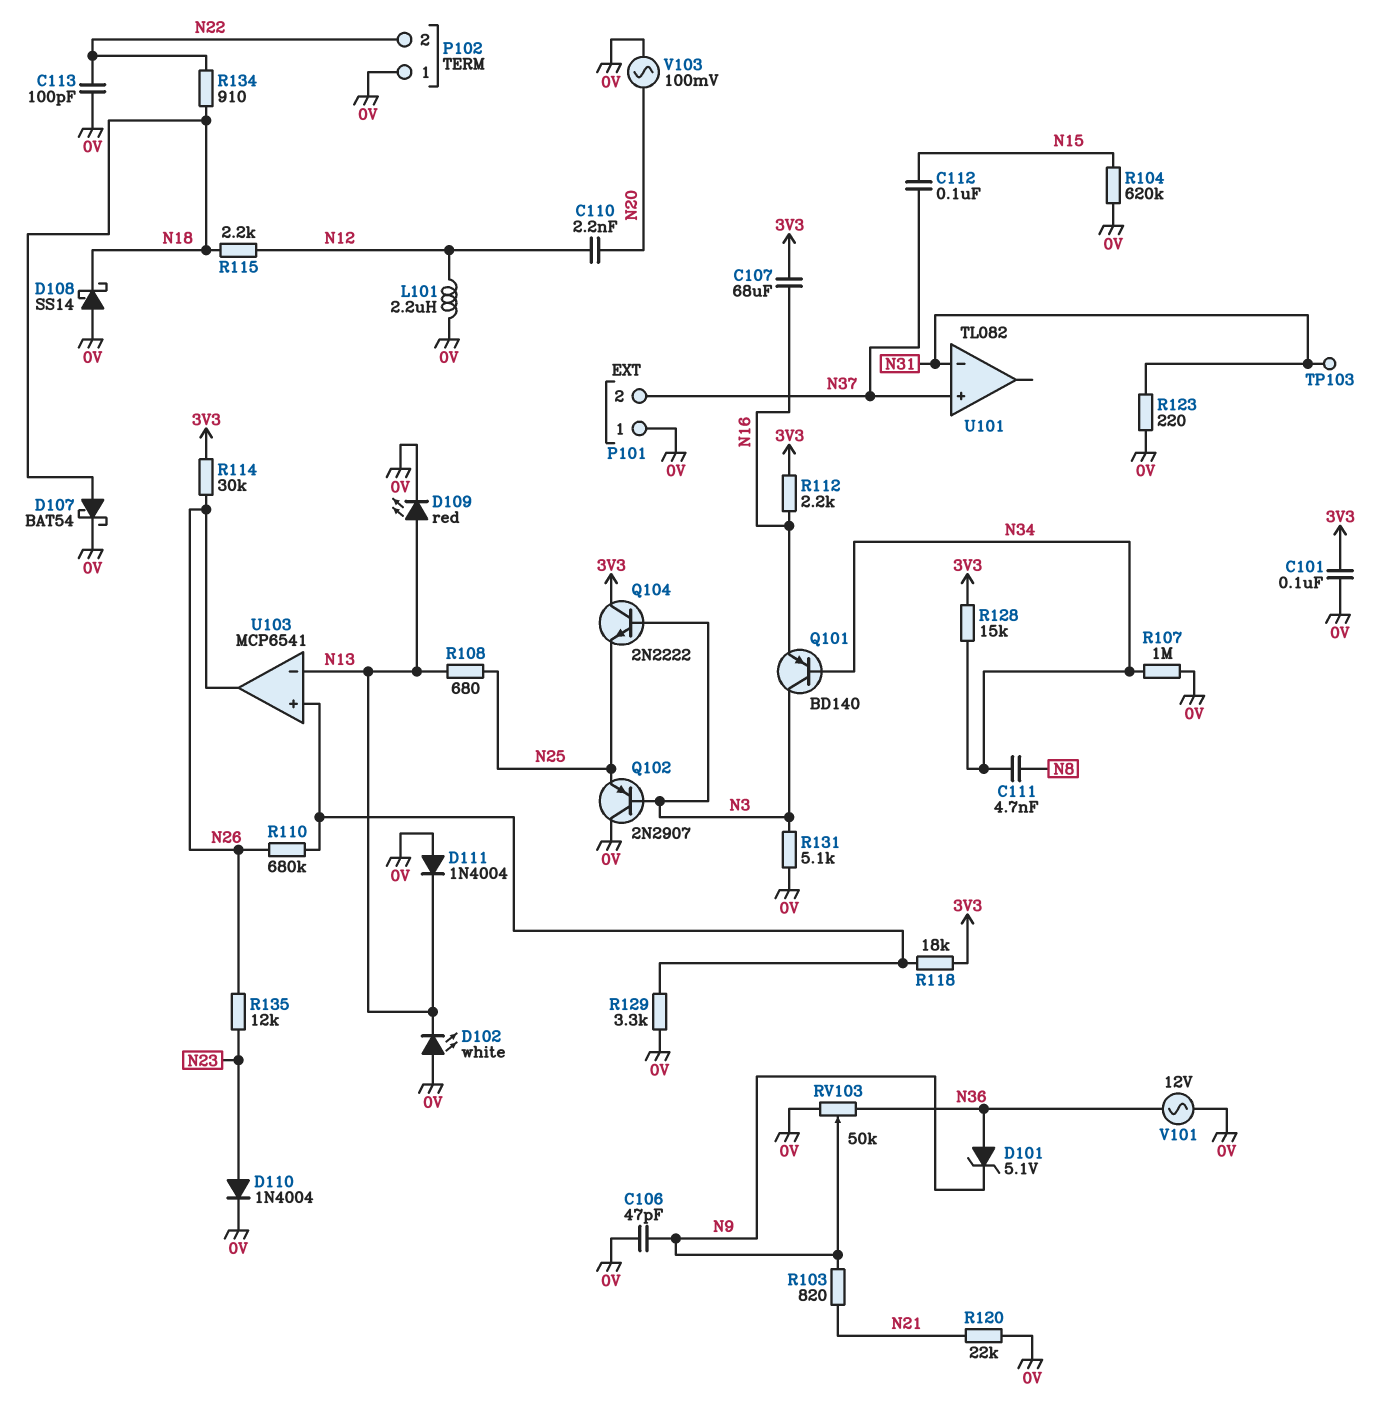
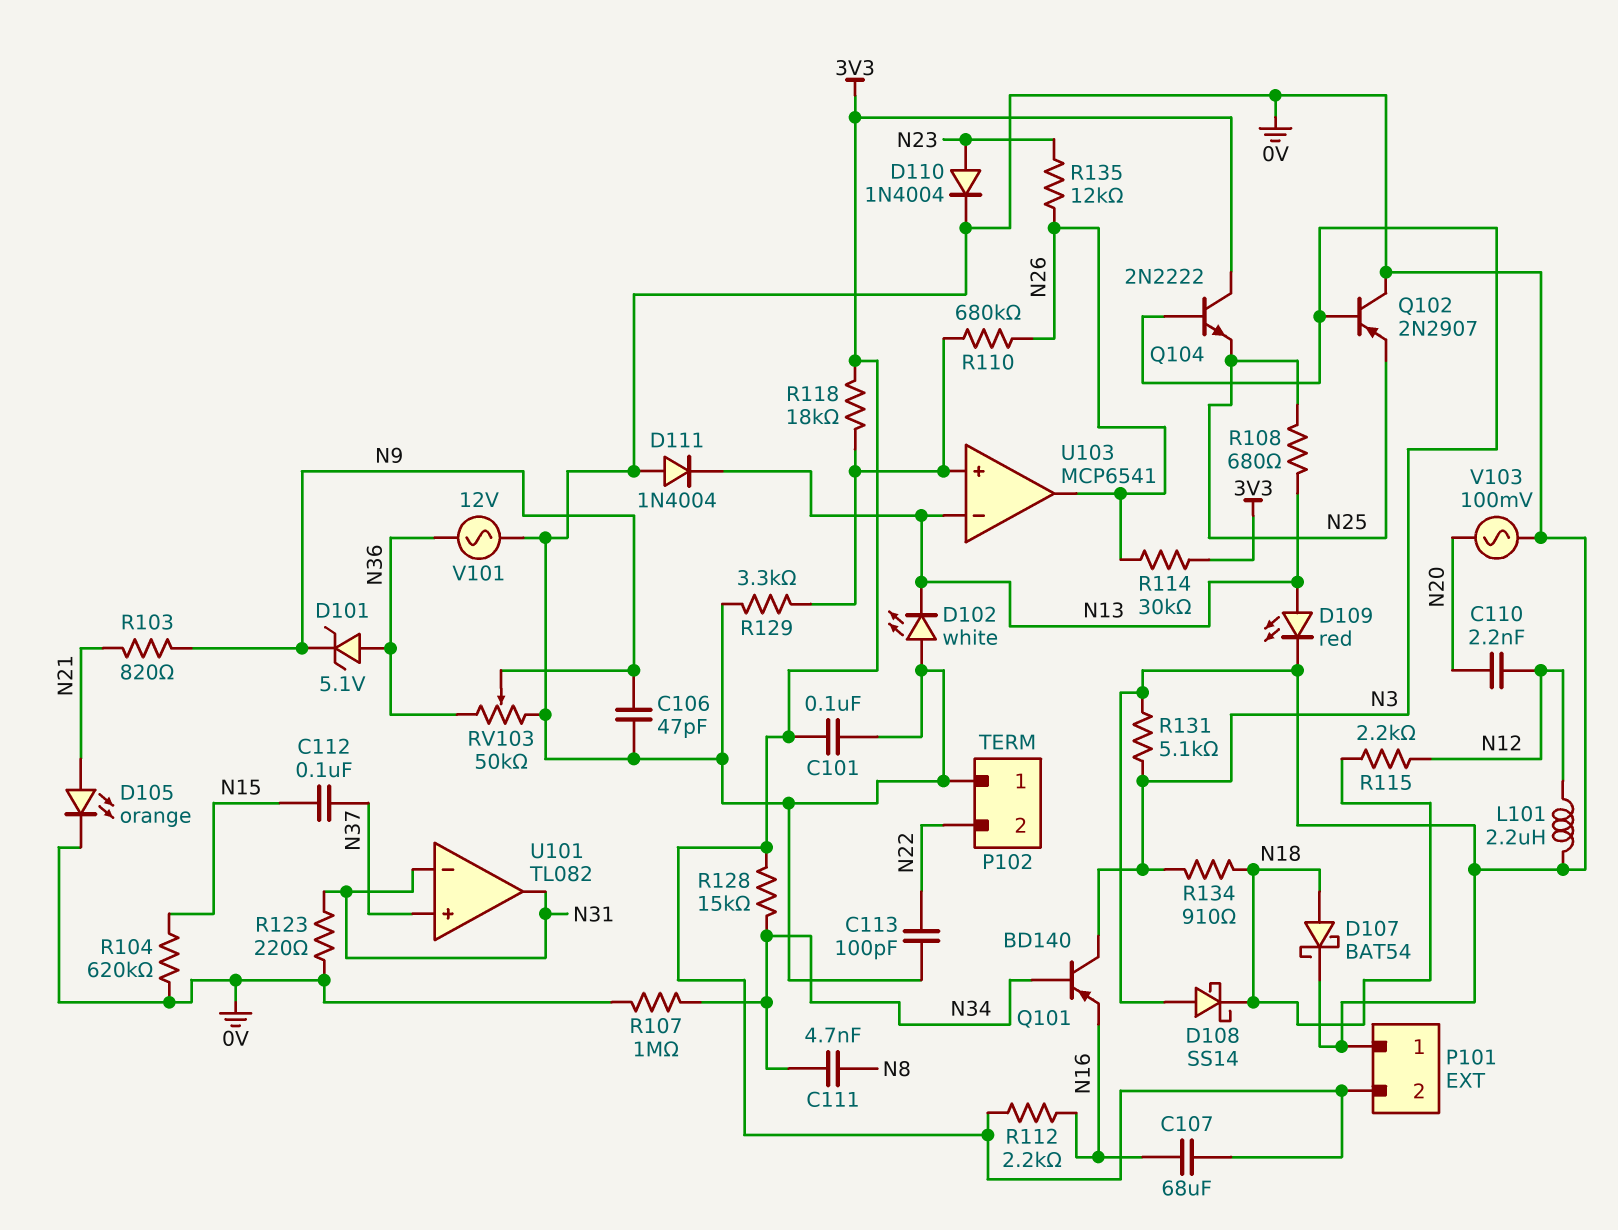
D105: none -> LED orange (A N21, K 0V)
P101 pin 2: N37 -> 3V3
R120: 22k (0V, N21) -> none
R134: 910 (N18, N22) -> 910 (N3, N18)
TP103: test point (N31) -> none
U101 pin out: none -> N31

